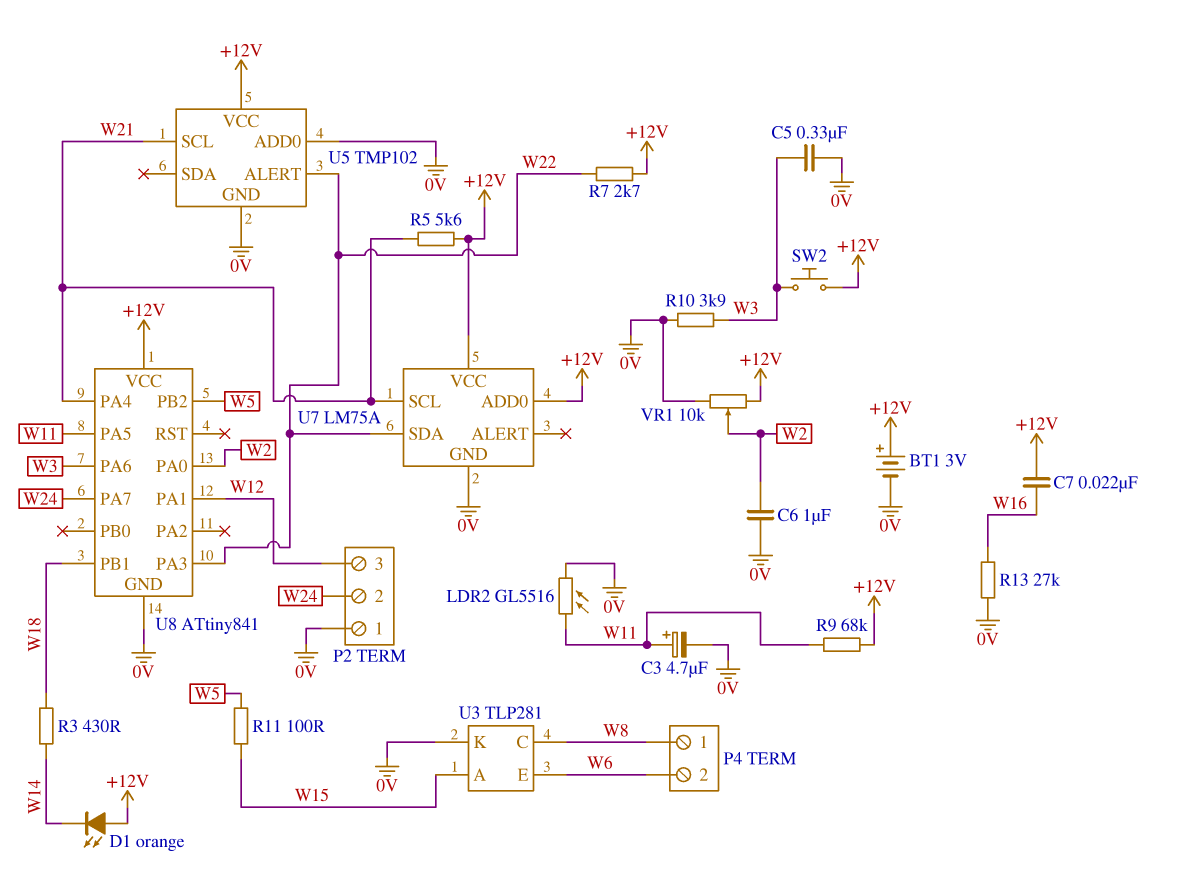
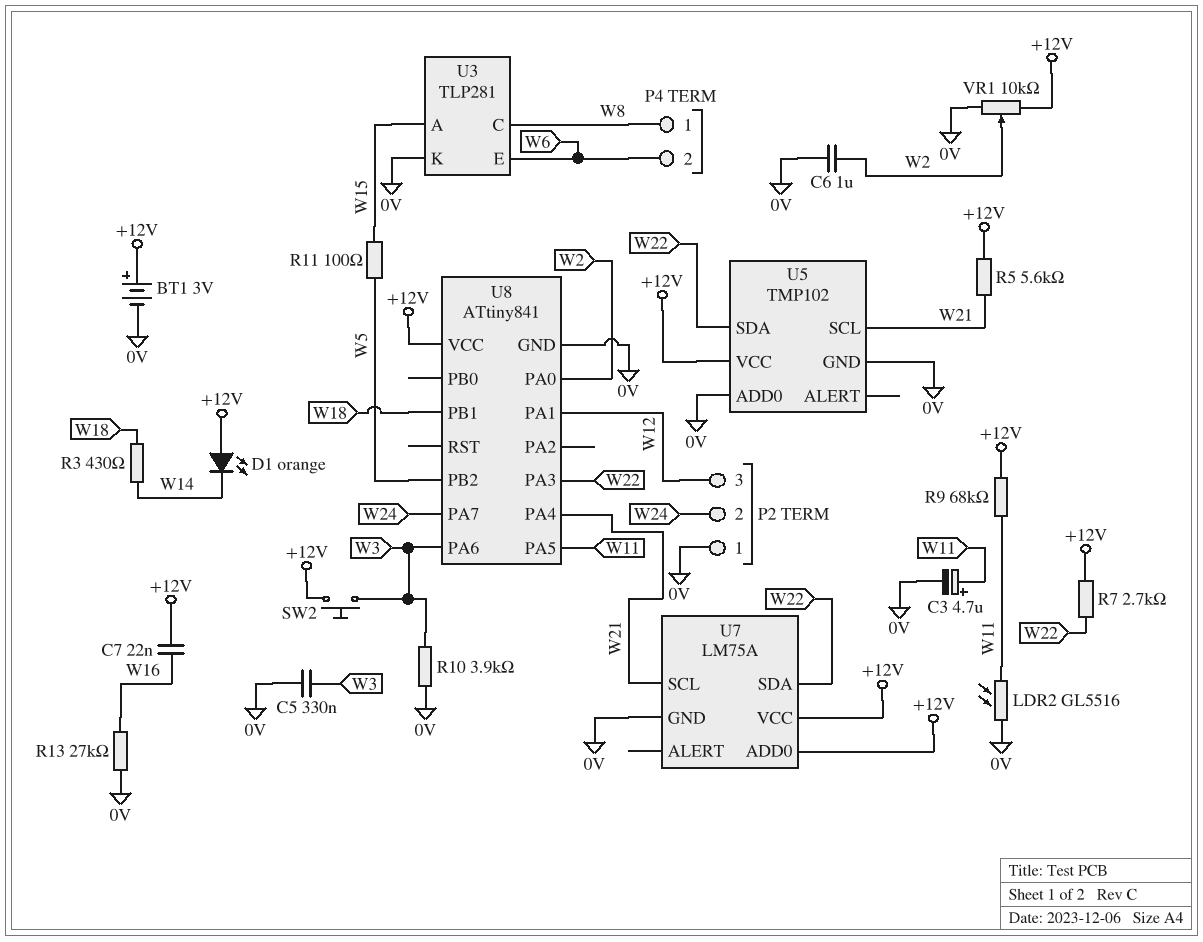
U5 pin ALERT: W22 -> none
U5 pin SDA: none -> W22

